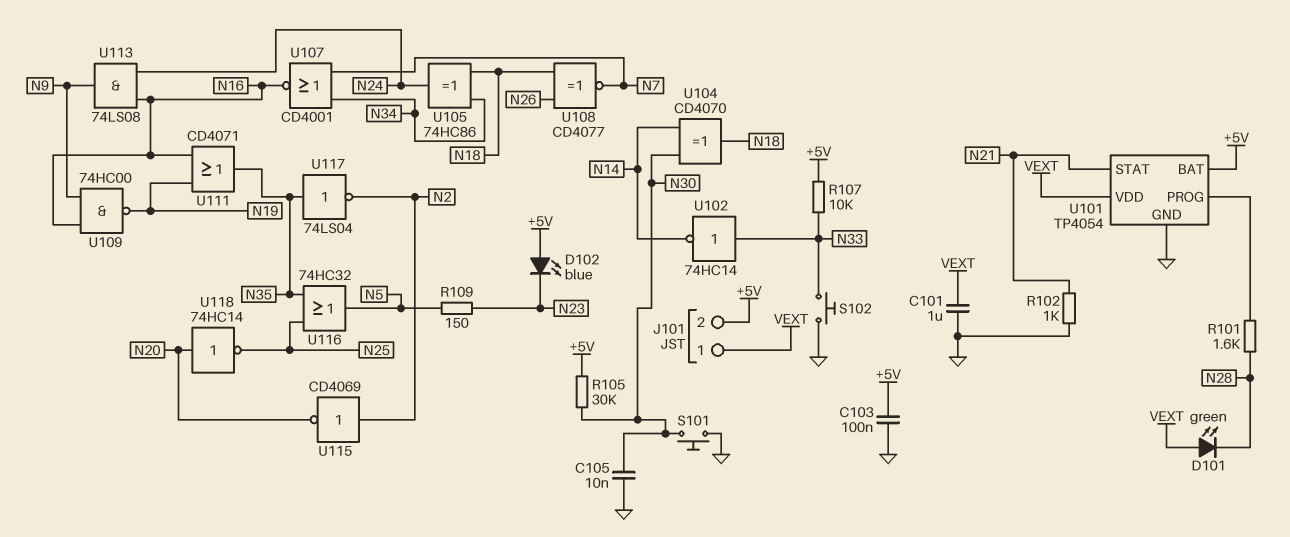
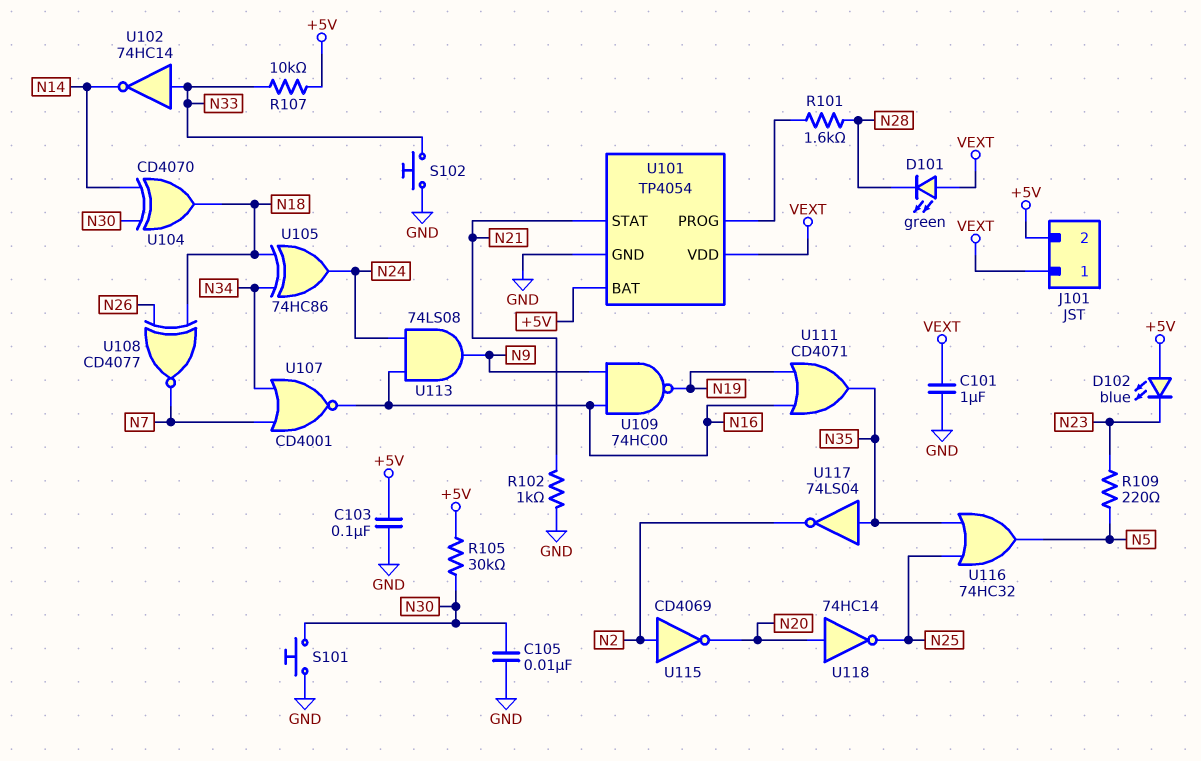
R109: 150 (N5, N23) -> 220 (N5, N23)

